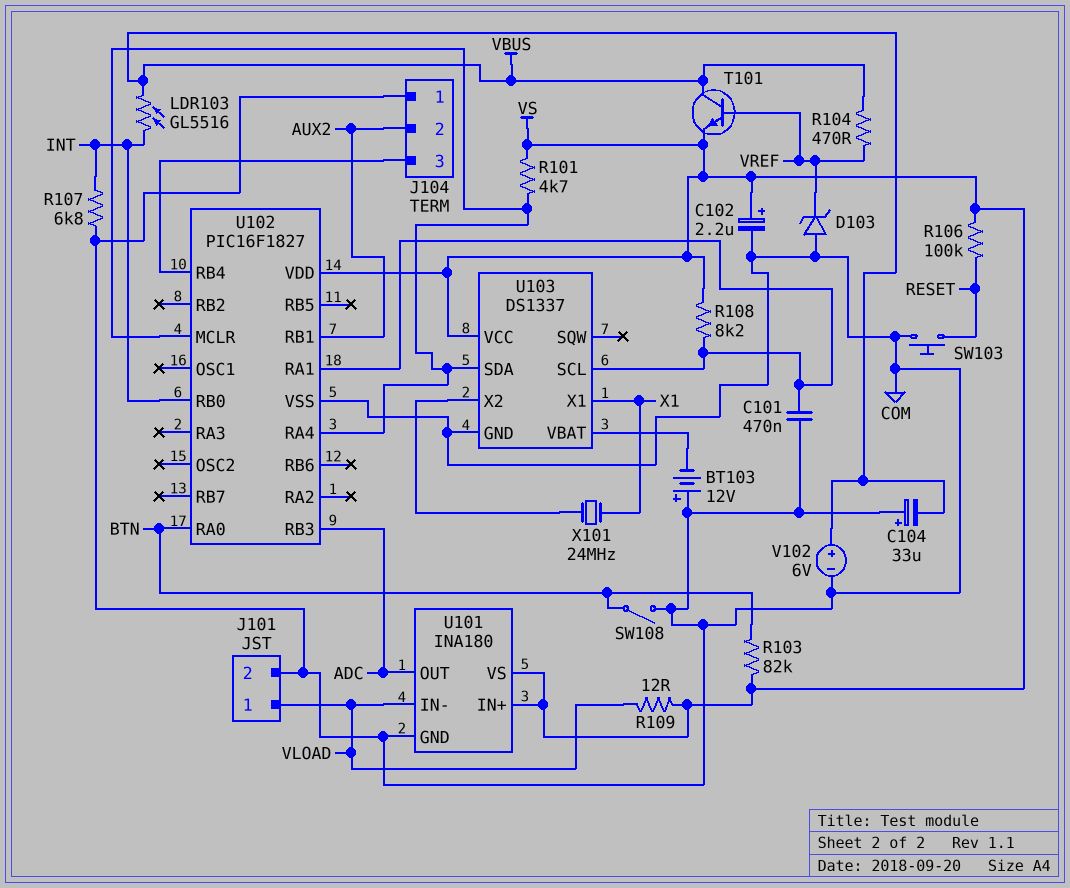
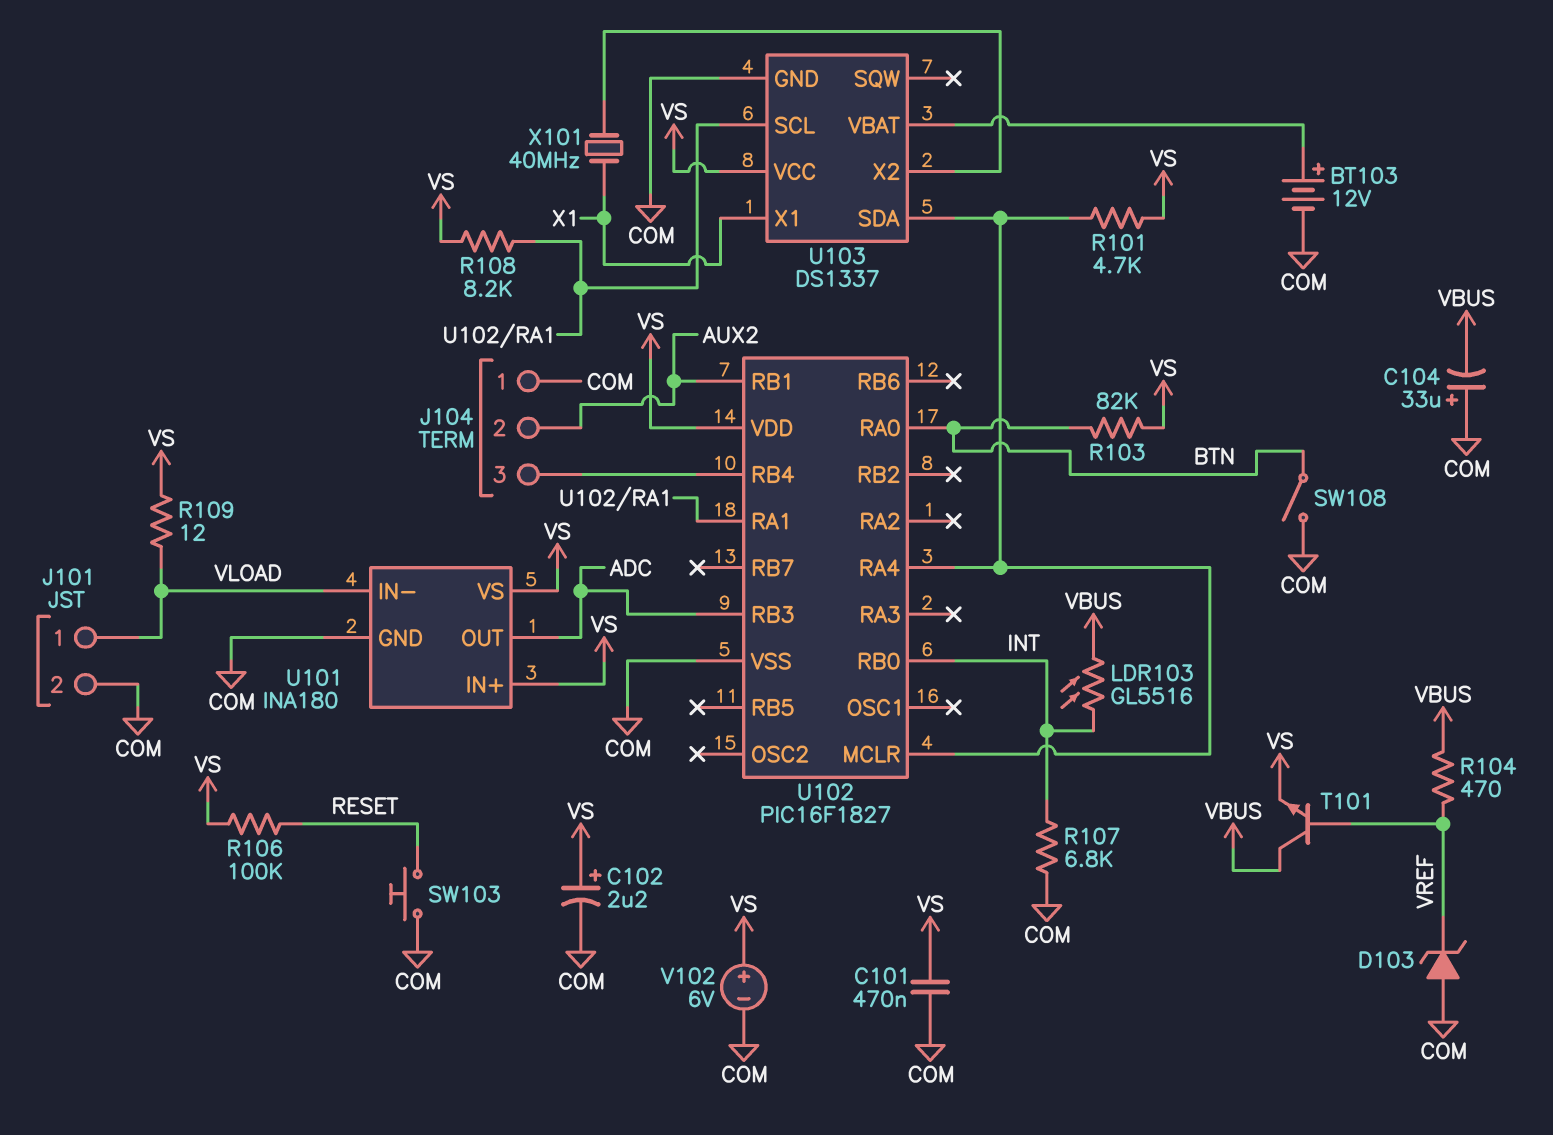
BT103: 12V (plus COM, minus U103/VBAT) -> 12V (plus U103/VBAT, minus COM)
C101: 470nF (COM, U102/RA1) -> 470nF (COM, VS)
V102: 6V (plus VBUS, minus COM) -> 6V (plus VS, minus COM)
X101: 24MHz (U103/X2, X1) -> 40MHz (U103/X2, X1)

